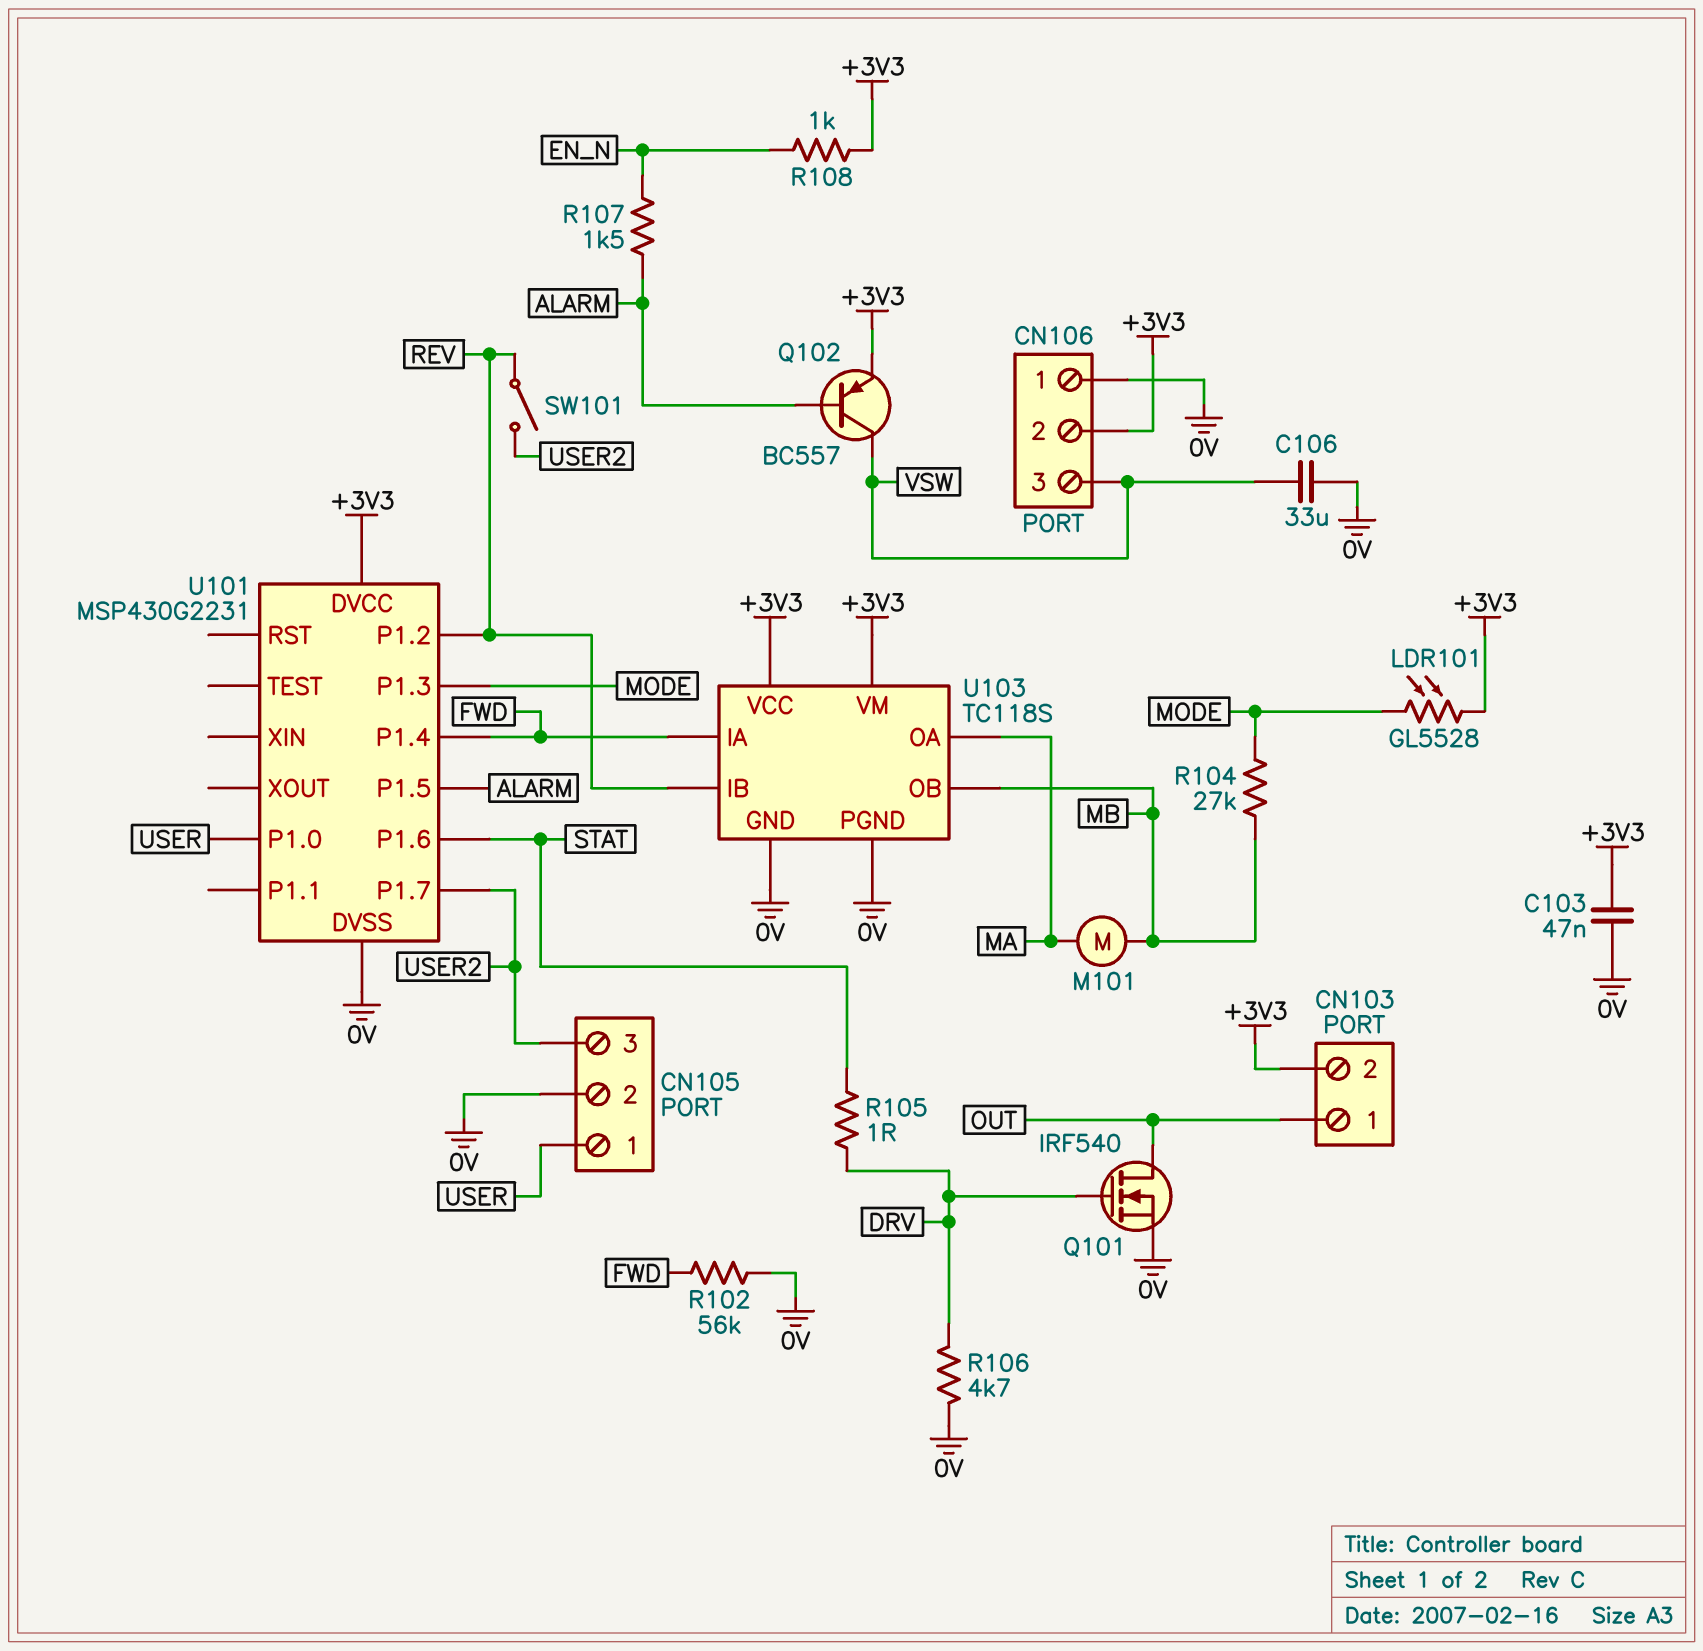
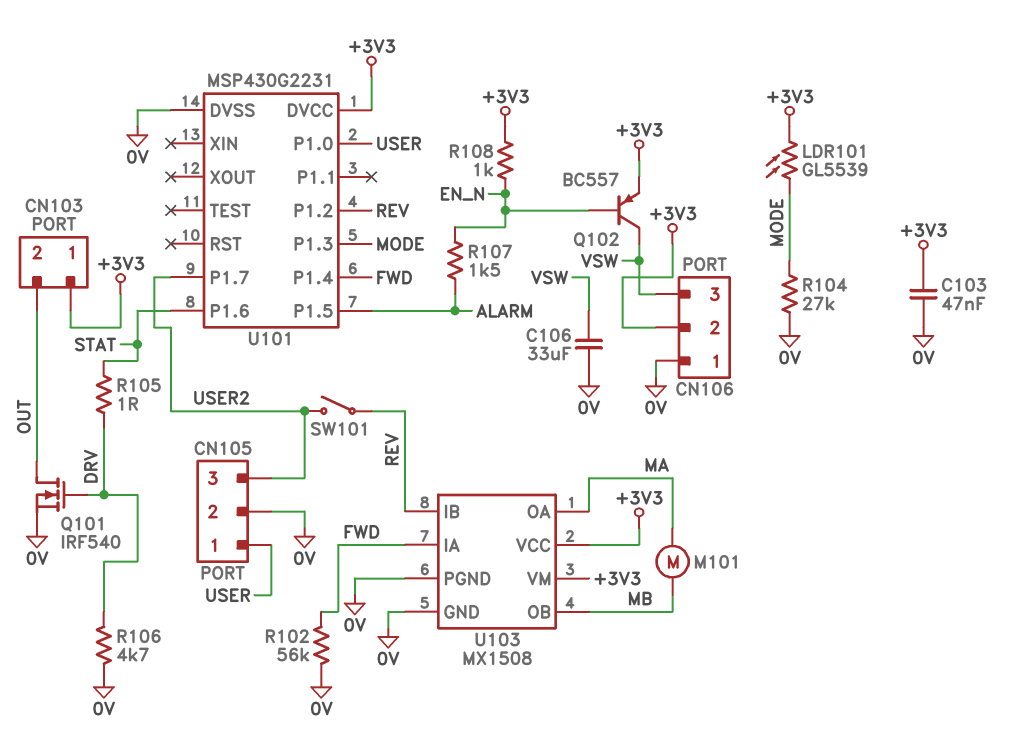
CN103 pin 1: OUT -> +3V3
CN103 pin 2: +3V3 -> OUT
LDR101: GL5528 (+3V3, MODE) -> GL5539 (+3V3, MODE)
Q102: PNP BC557 (B ALARM, C VSW, E +3V3) -> PNP BC557 (B EN_N, C VSW, E +3V3)
R104: 27k (MB, MODE) -> 27k (0V, MODE)
U103: TC118S -> MX1508

